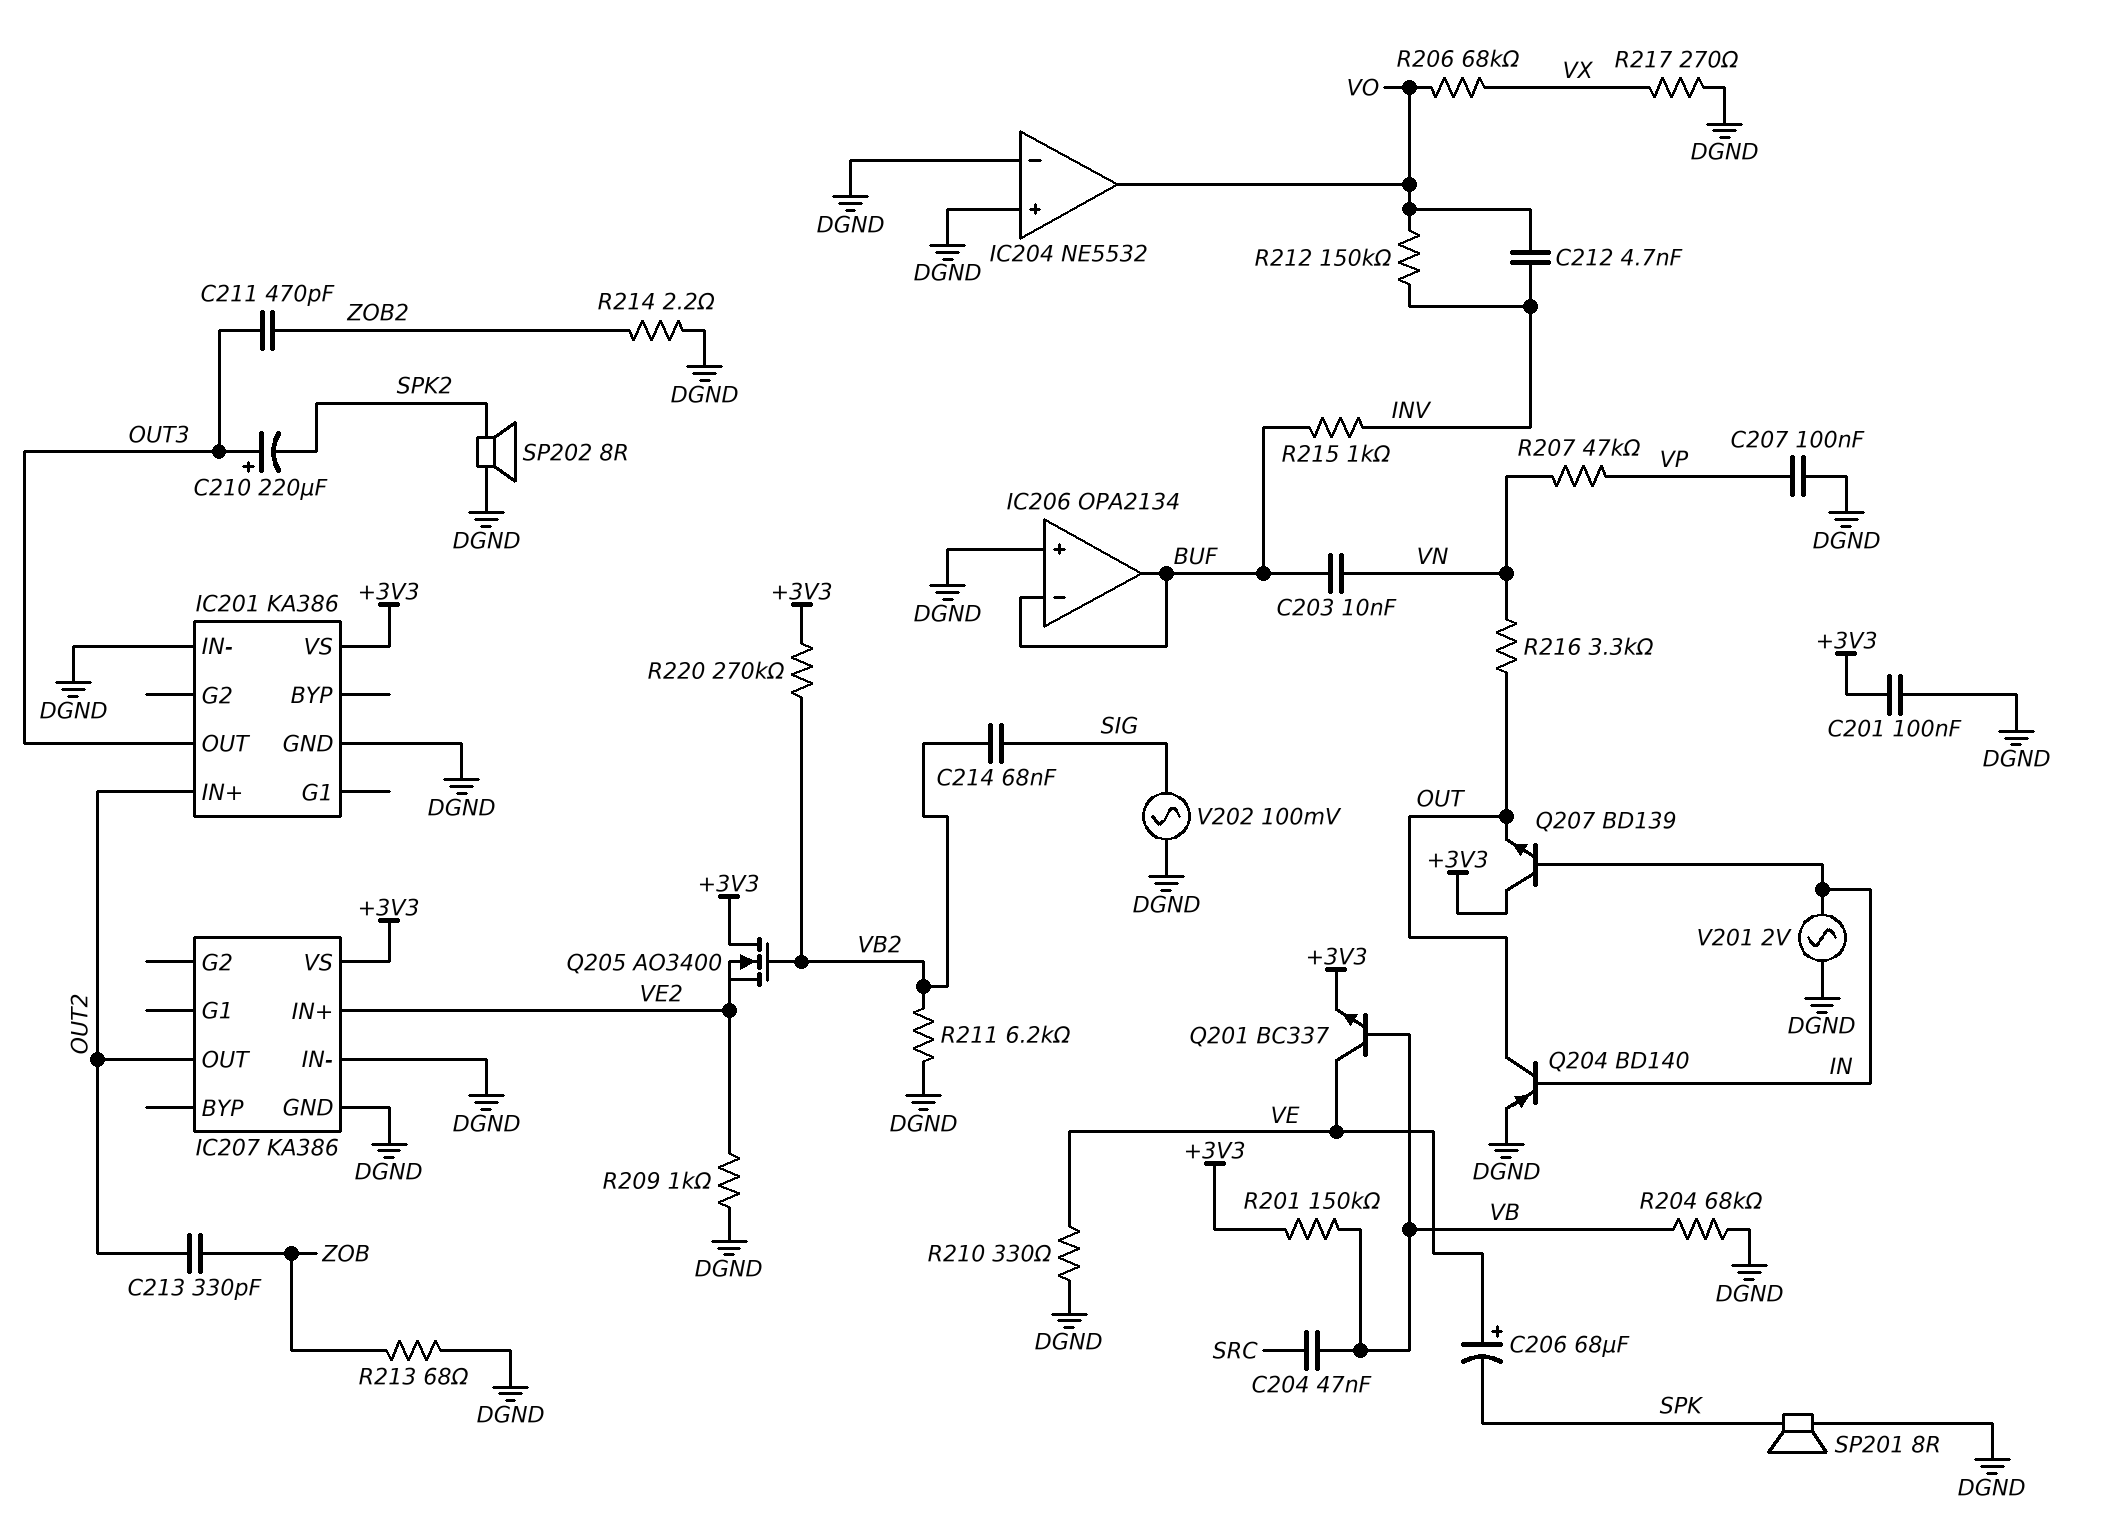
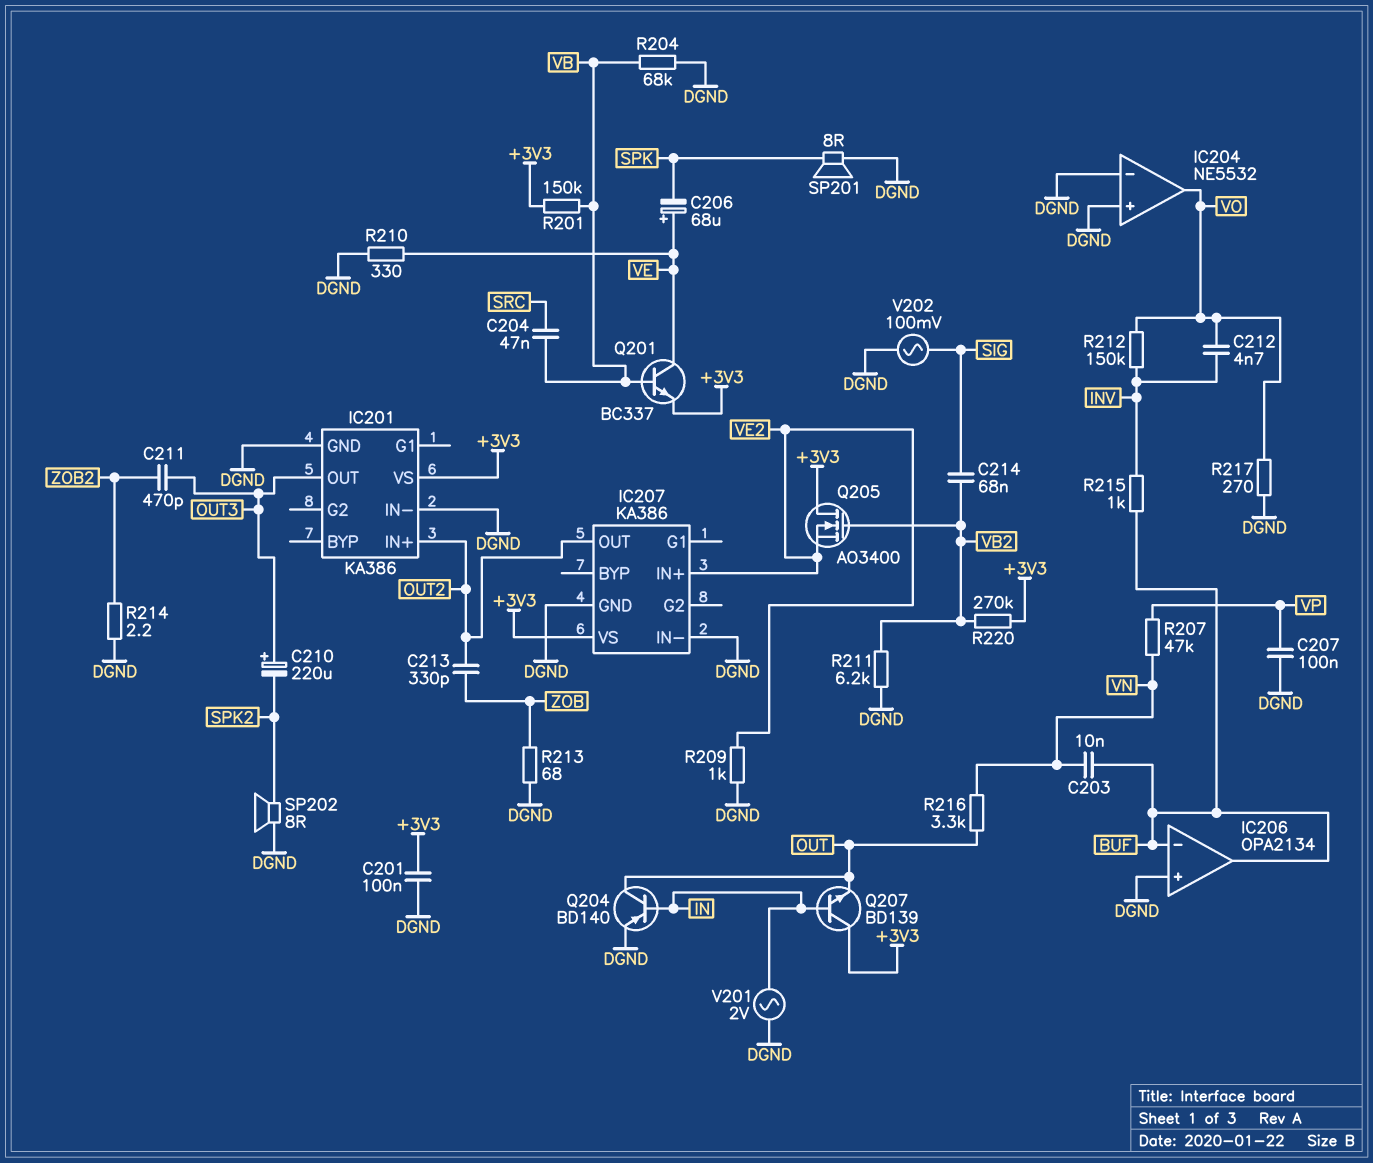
R206: 68k (VO, VX) -> none
R217: 270 (DGND, VX) -> 270 (DGND, VO)

